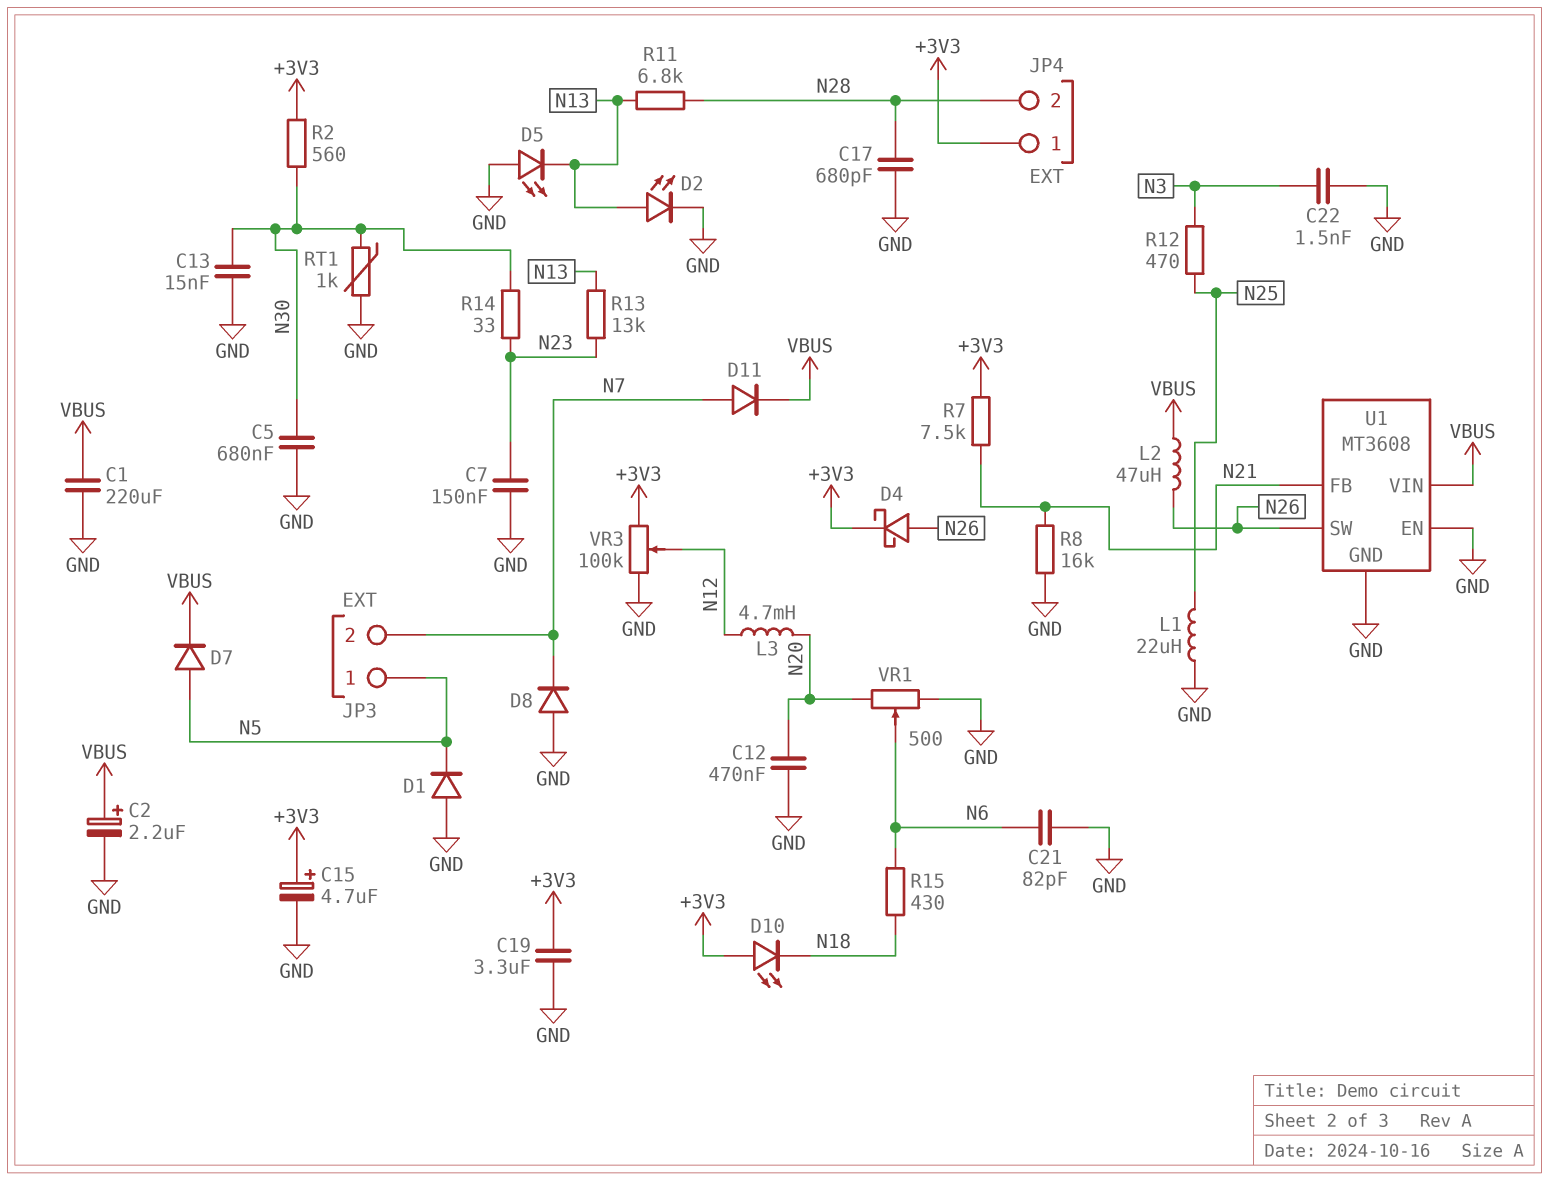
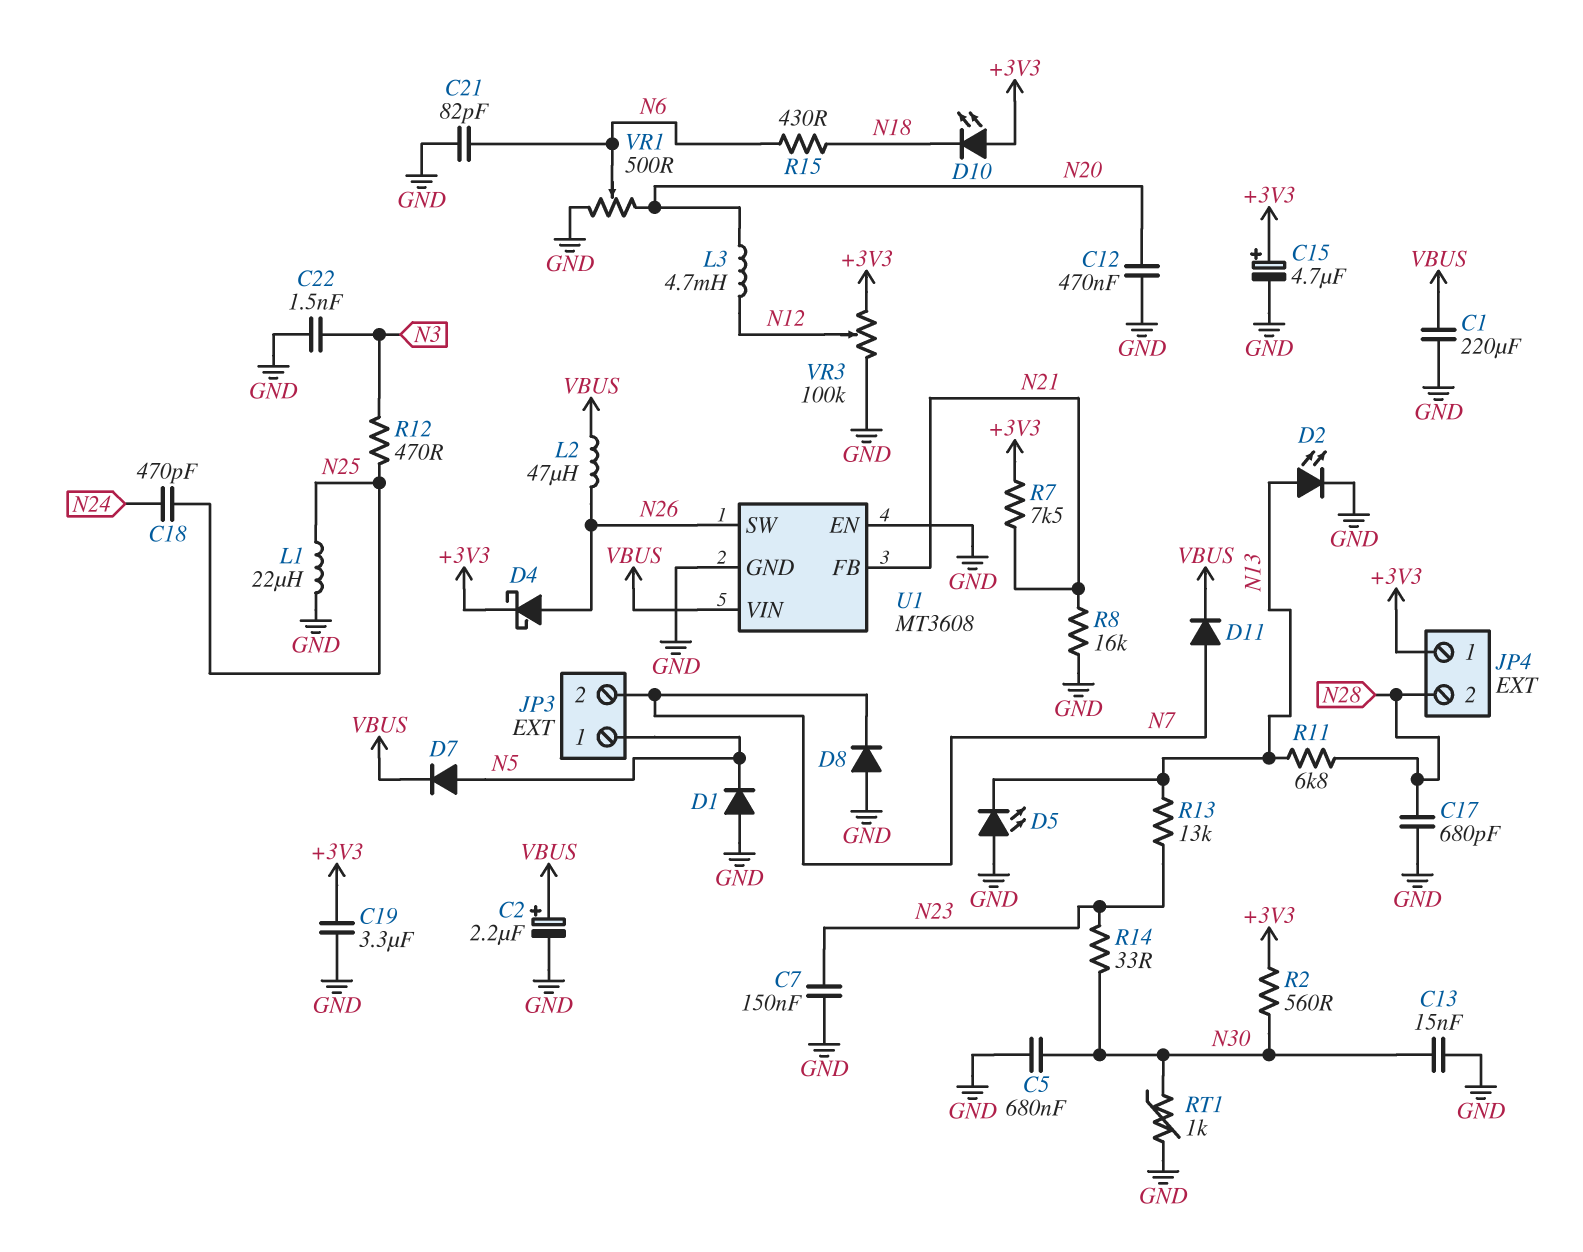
C18: none -> 470pF (N24, N25)

